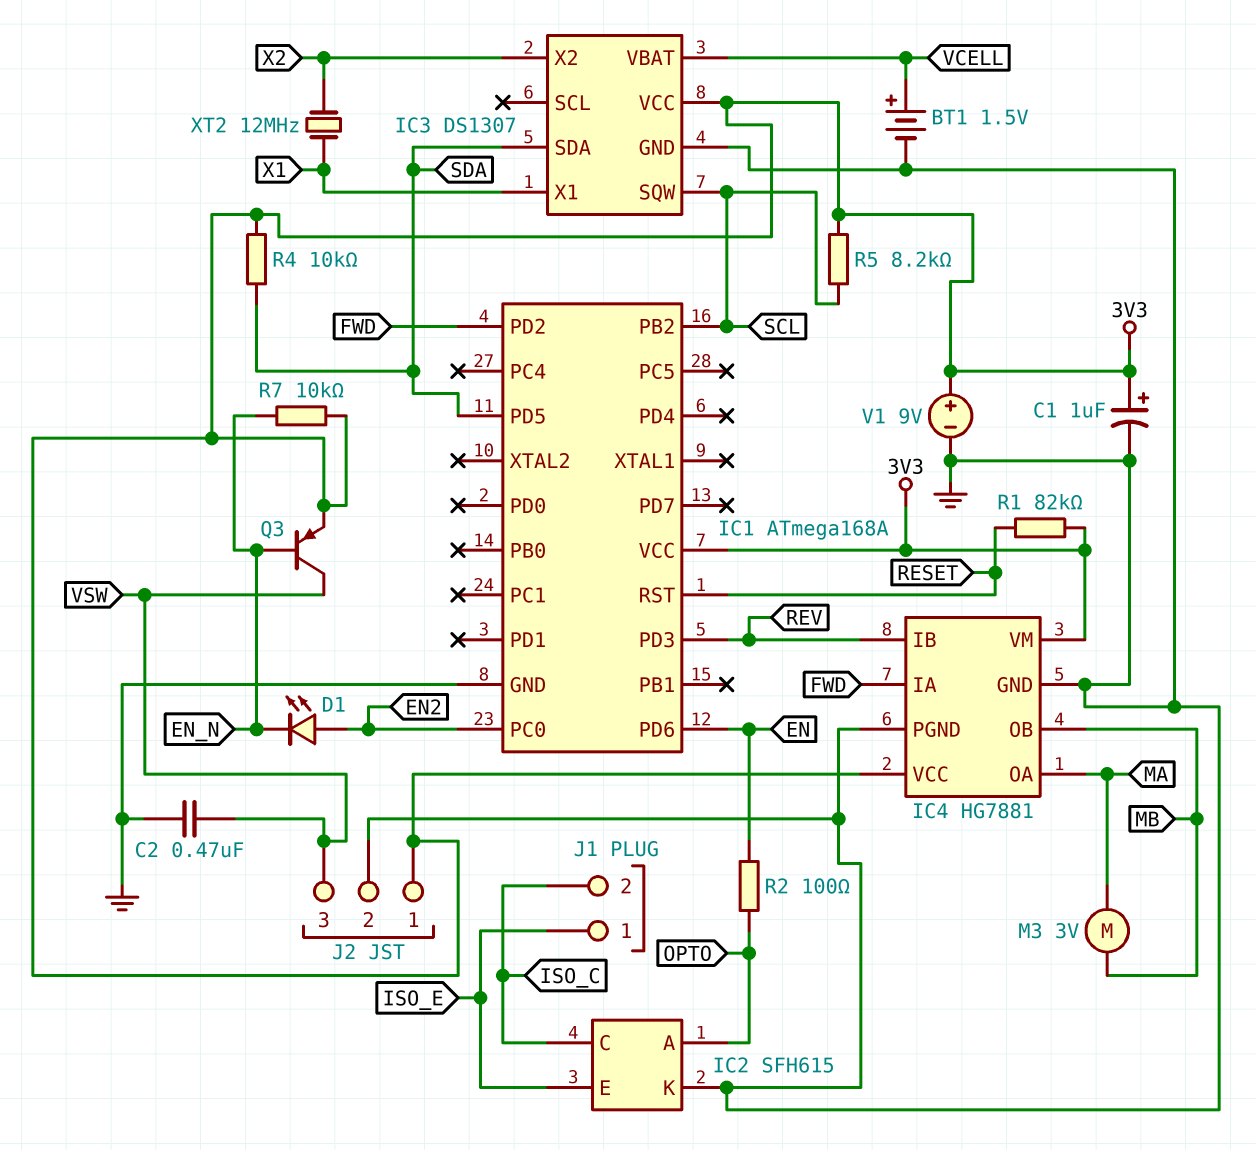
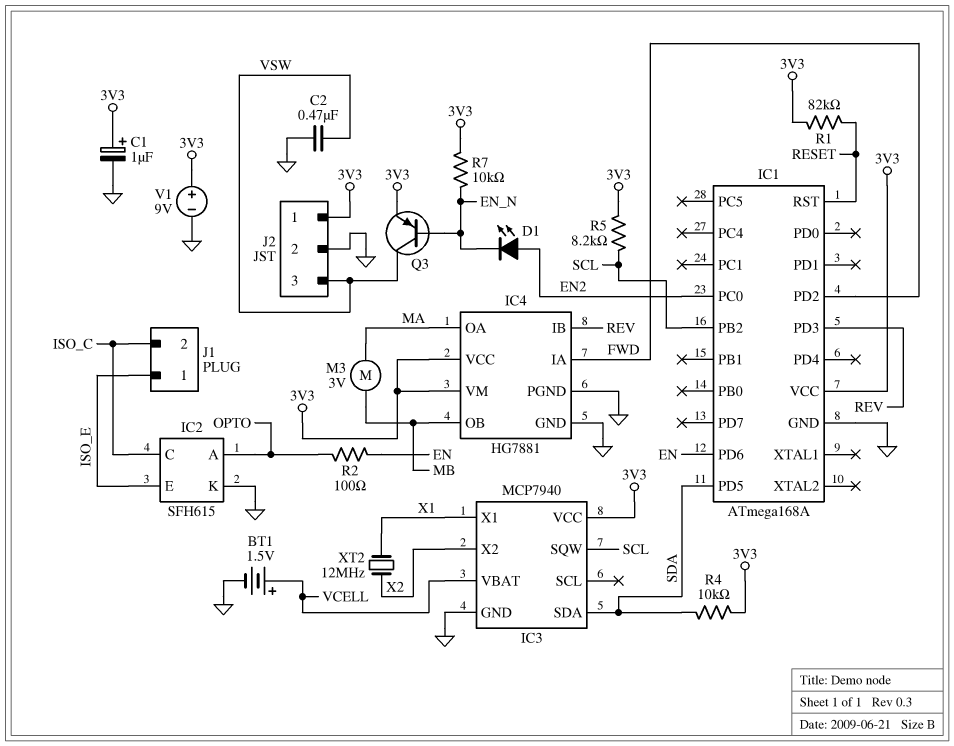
IC3: DS1307 -> MCP7940

